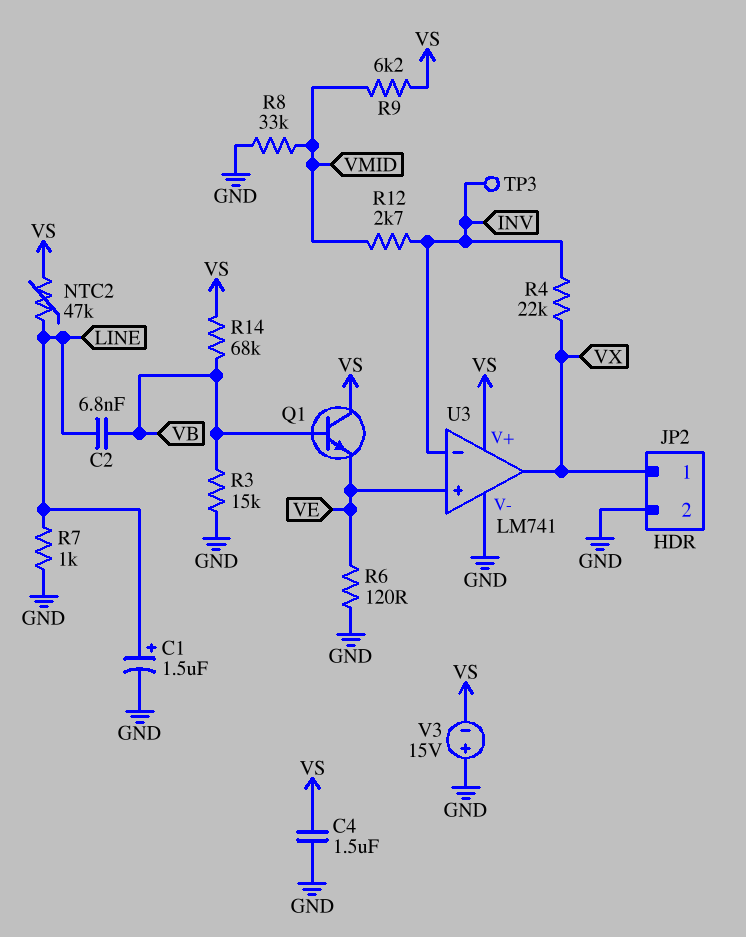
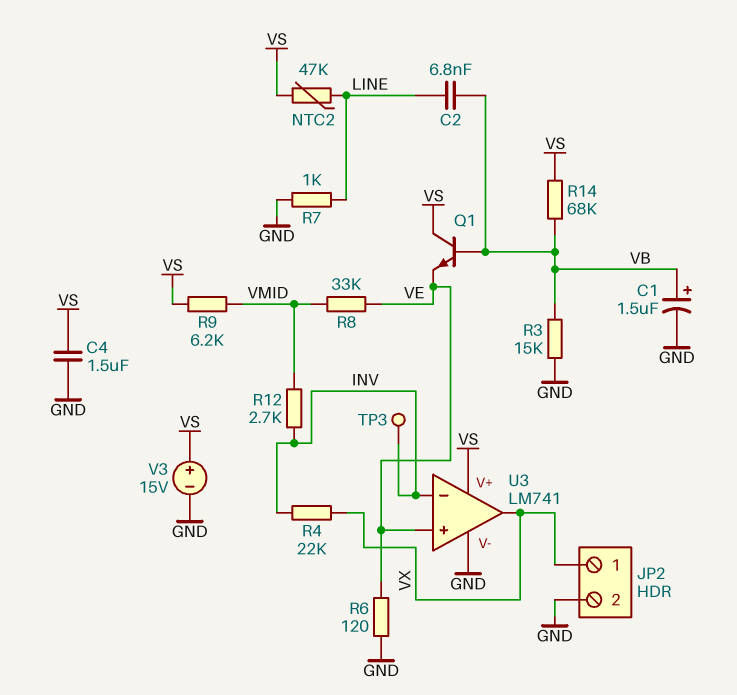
C1: 1.5uF (plus LINE, minus GND) -> 1.5uF (plus VB, minus GND)
R8: 33k (GND, VMID) -> 33k (VE, VMID)
V3: 15V (plus GND, minus VS) -> 15V (plus VS, minus GND)

